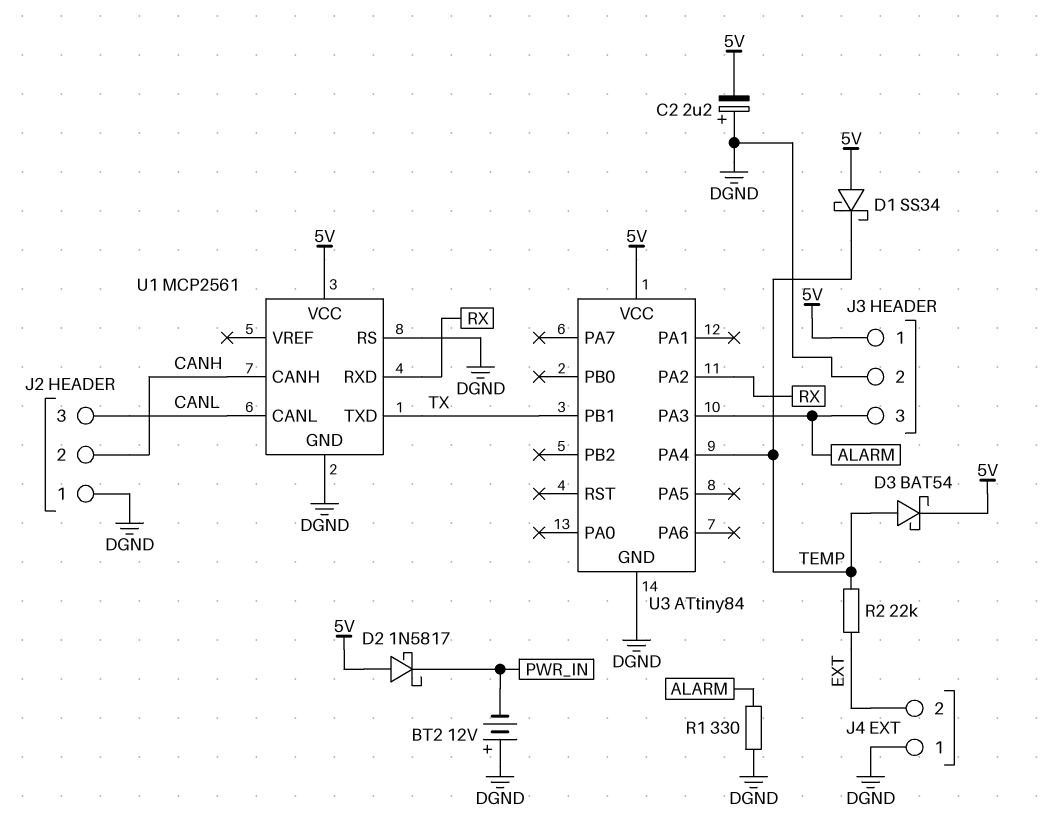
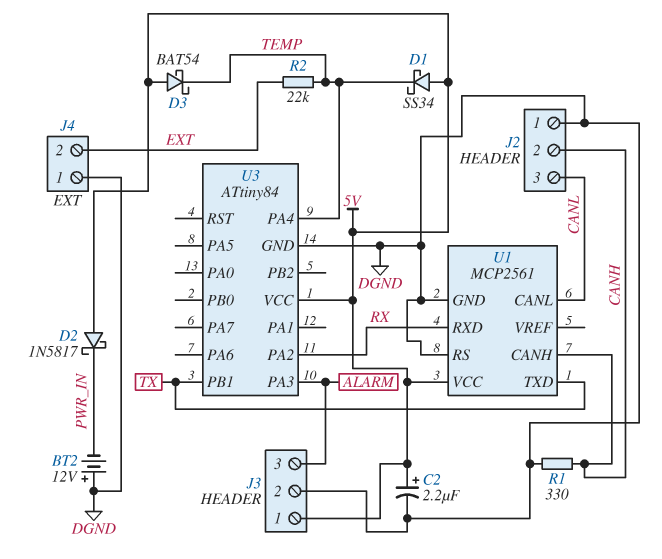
C2: 2.2uF (plus DGND, minus 5V) -> 2.2uF (plus 5V, minus DGND)
D3: schottky BAT54 (A TEMP, K 5V) -> schottky BAT54 (A 5V, K TEMP)
R1: 330 (ALARM, DGND) -> 330 (CANH, DGND)

